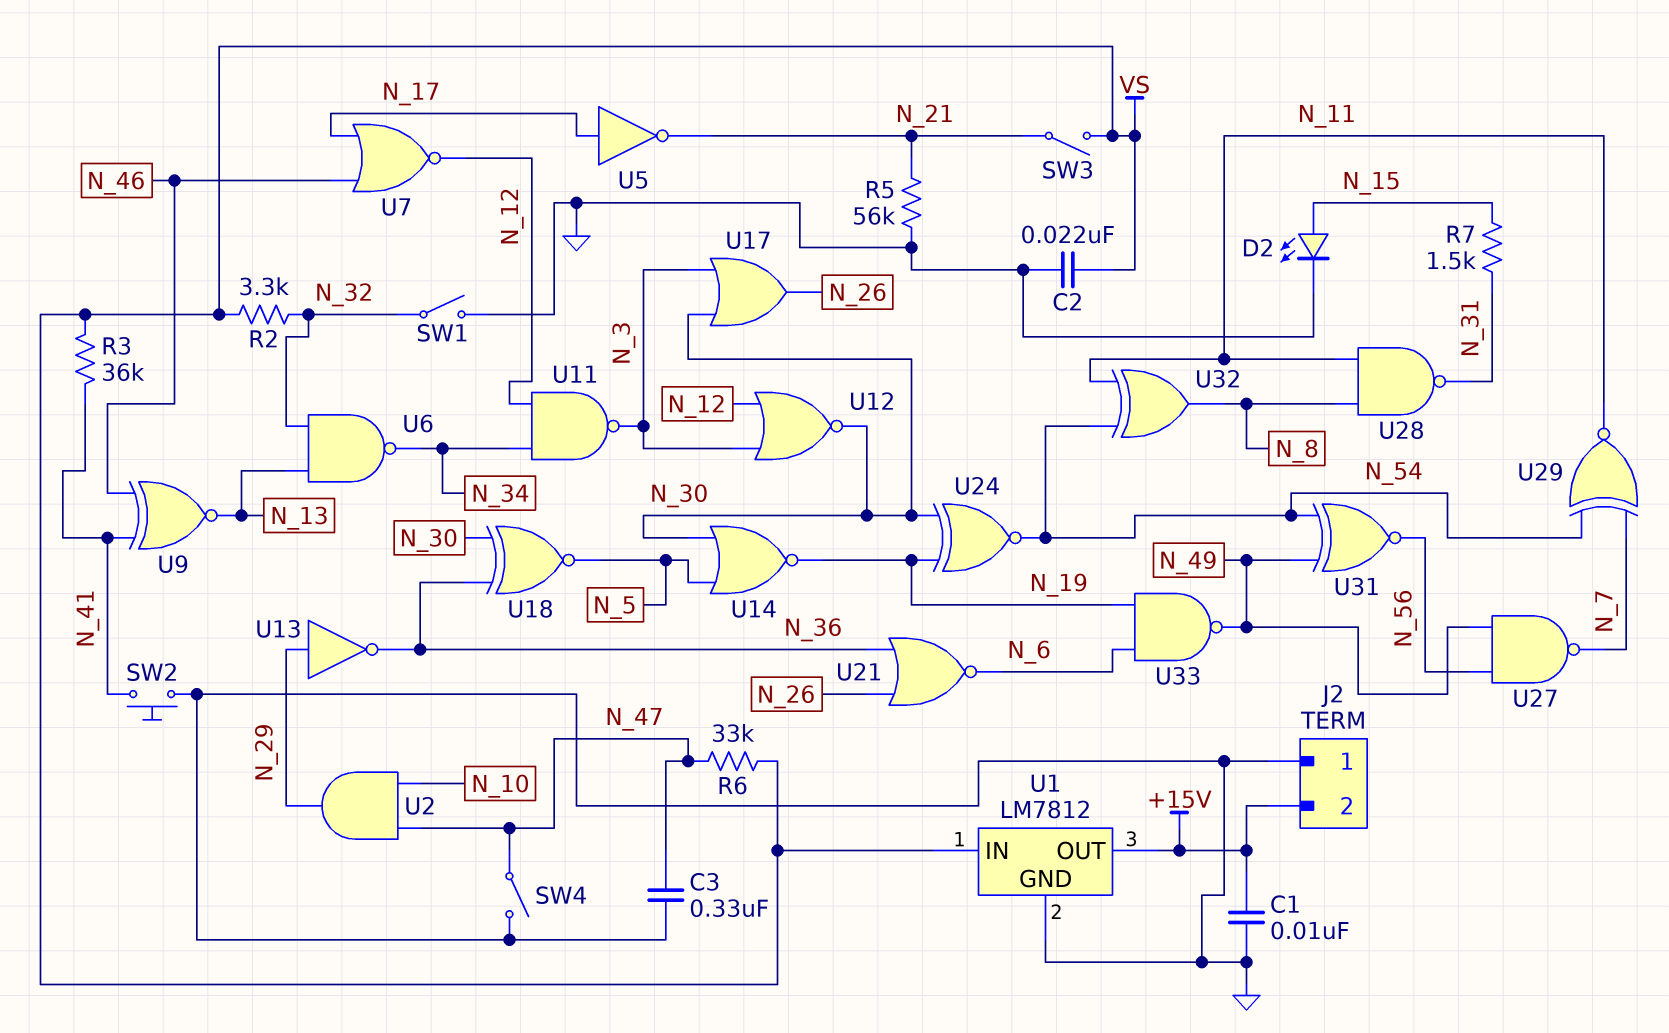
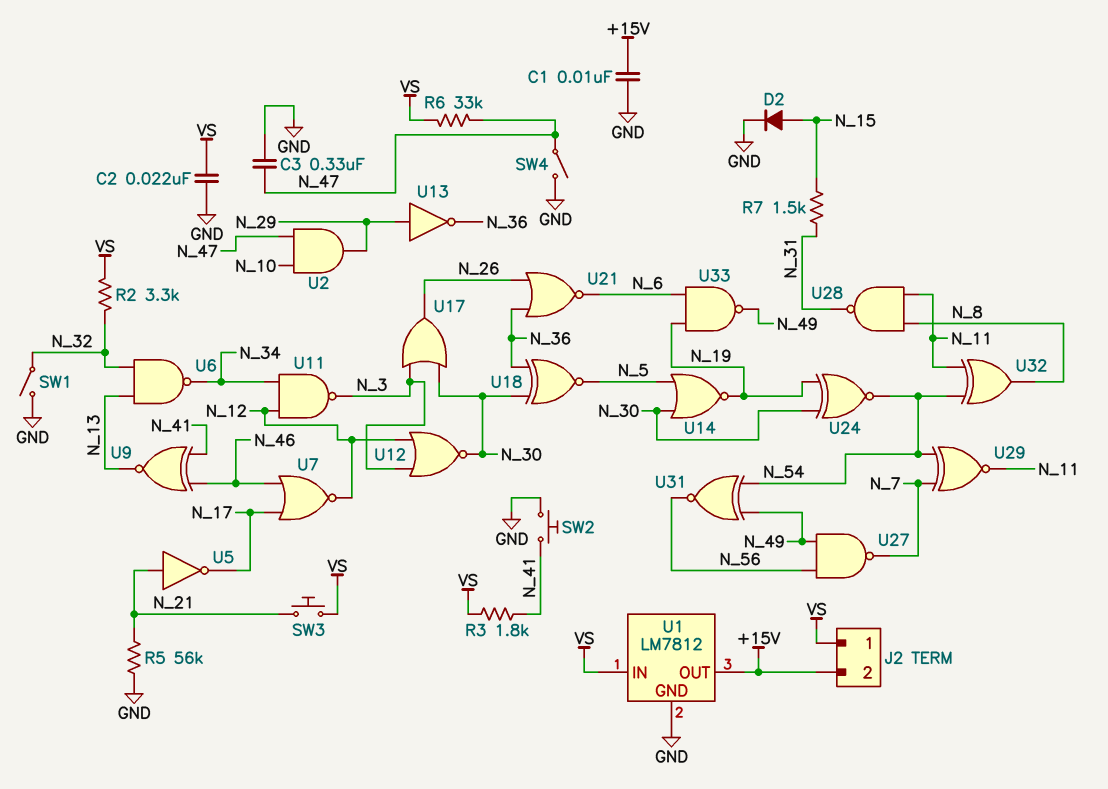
D2: LED (A N_15, K GND) -> diode (A N_15, K GND)
J2 pin 1: GND -> VS
R3: 36k (N_41, VS) -> 1.8k (N_41, VS)
SW3: switch (N_21, VS) -> button (N_21, VS)
U5: NOT (in N_17, out N_21) -> NOT (in N_21, out N_17)

